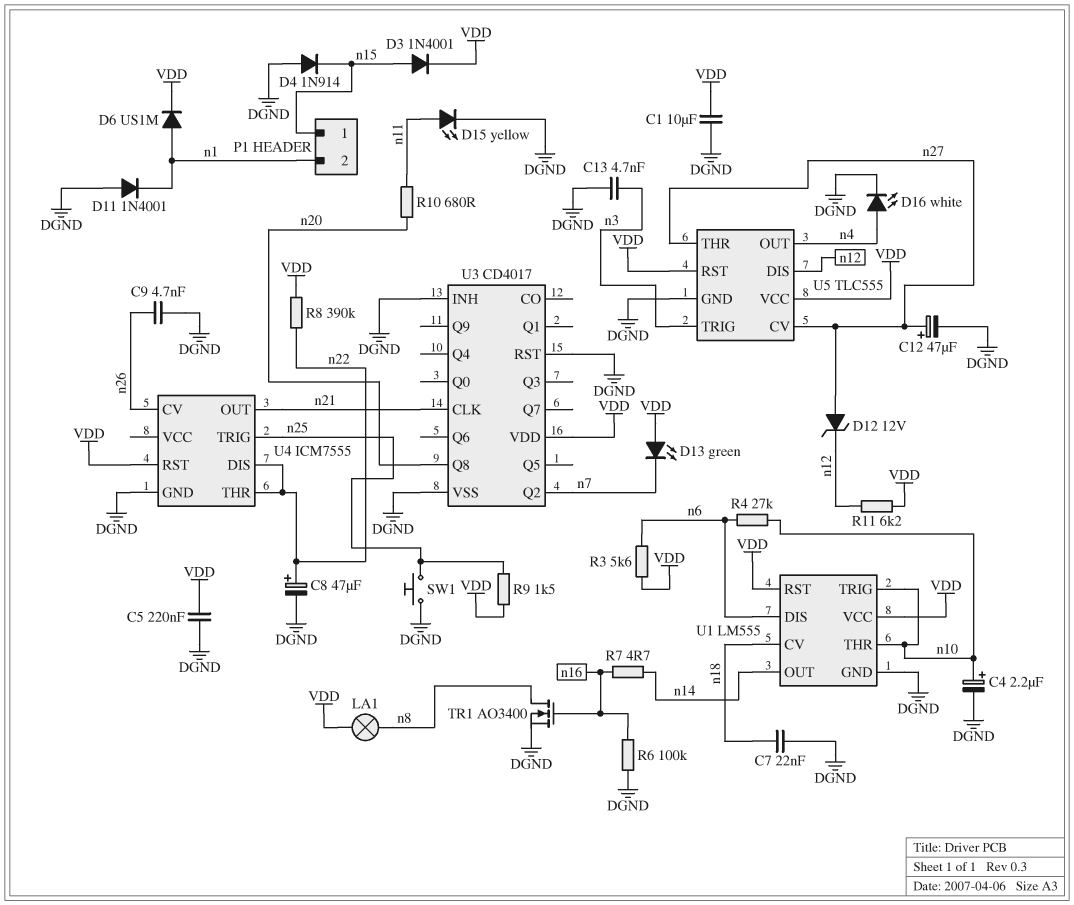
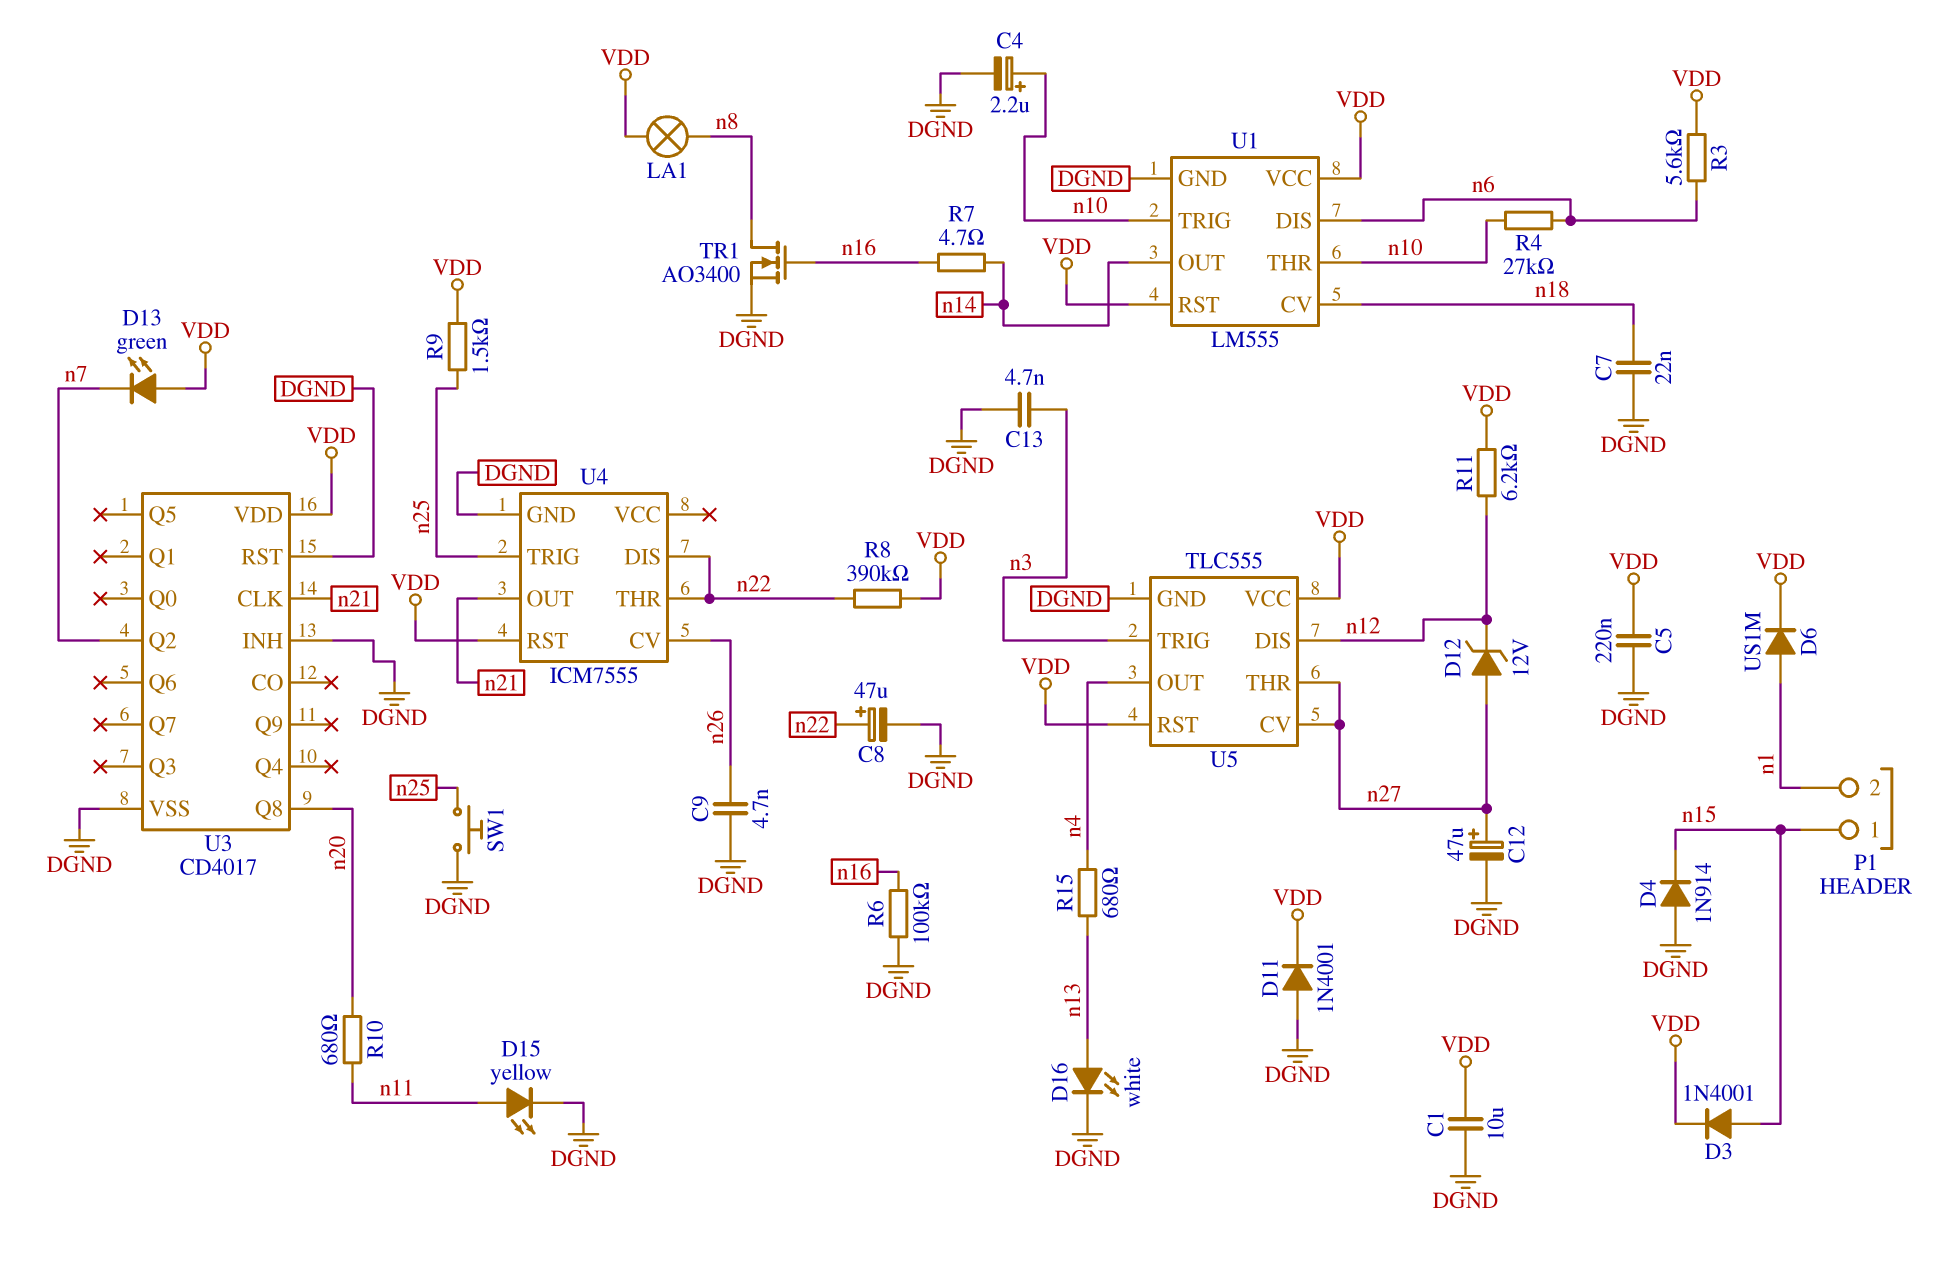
D11: diode 1N4001 (A DGND, K n1) -> diode 1N4001 (A DGND, K VDD)
D16: LED white (A n4, K DGND) -> LED white (A n13, K DGND)
R15: none -> 680 (n4, n13)

